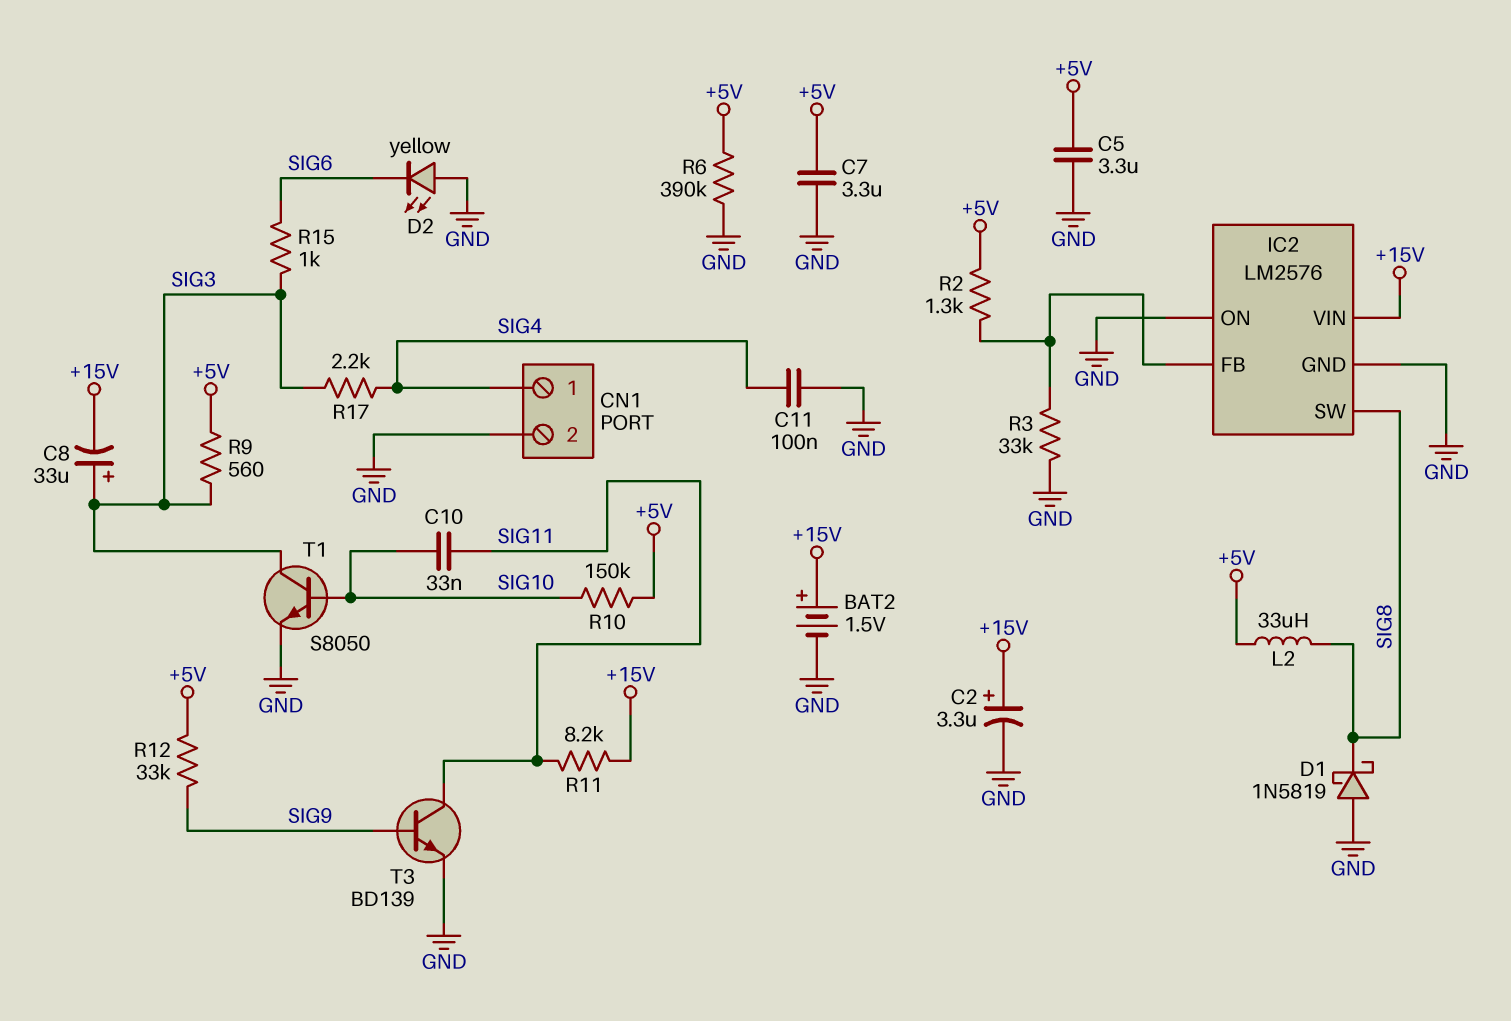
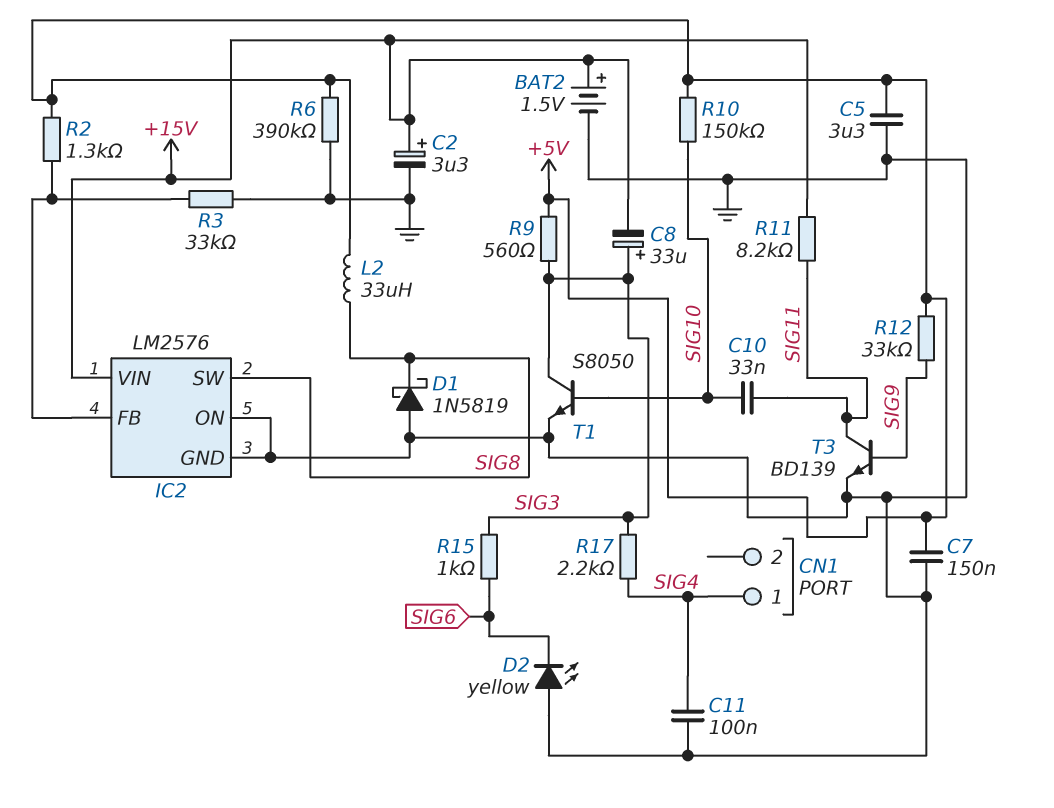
C7: 3.3uF (+5V, GND) -> 150nF (+5V, GND)
CN1 pin 2: GND -> none

